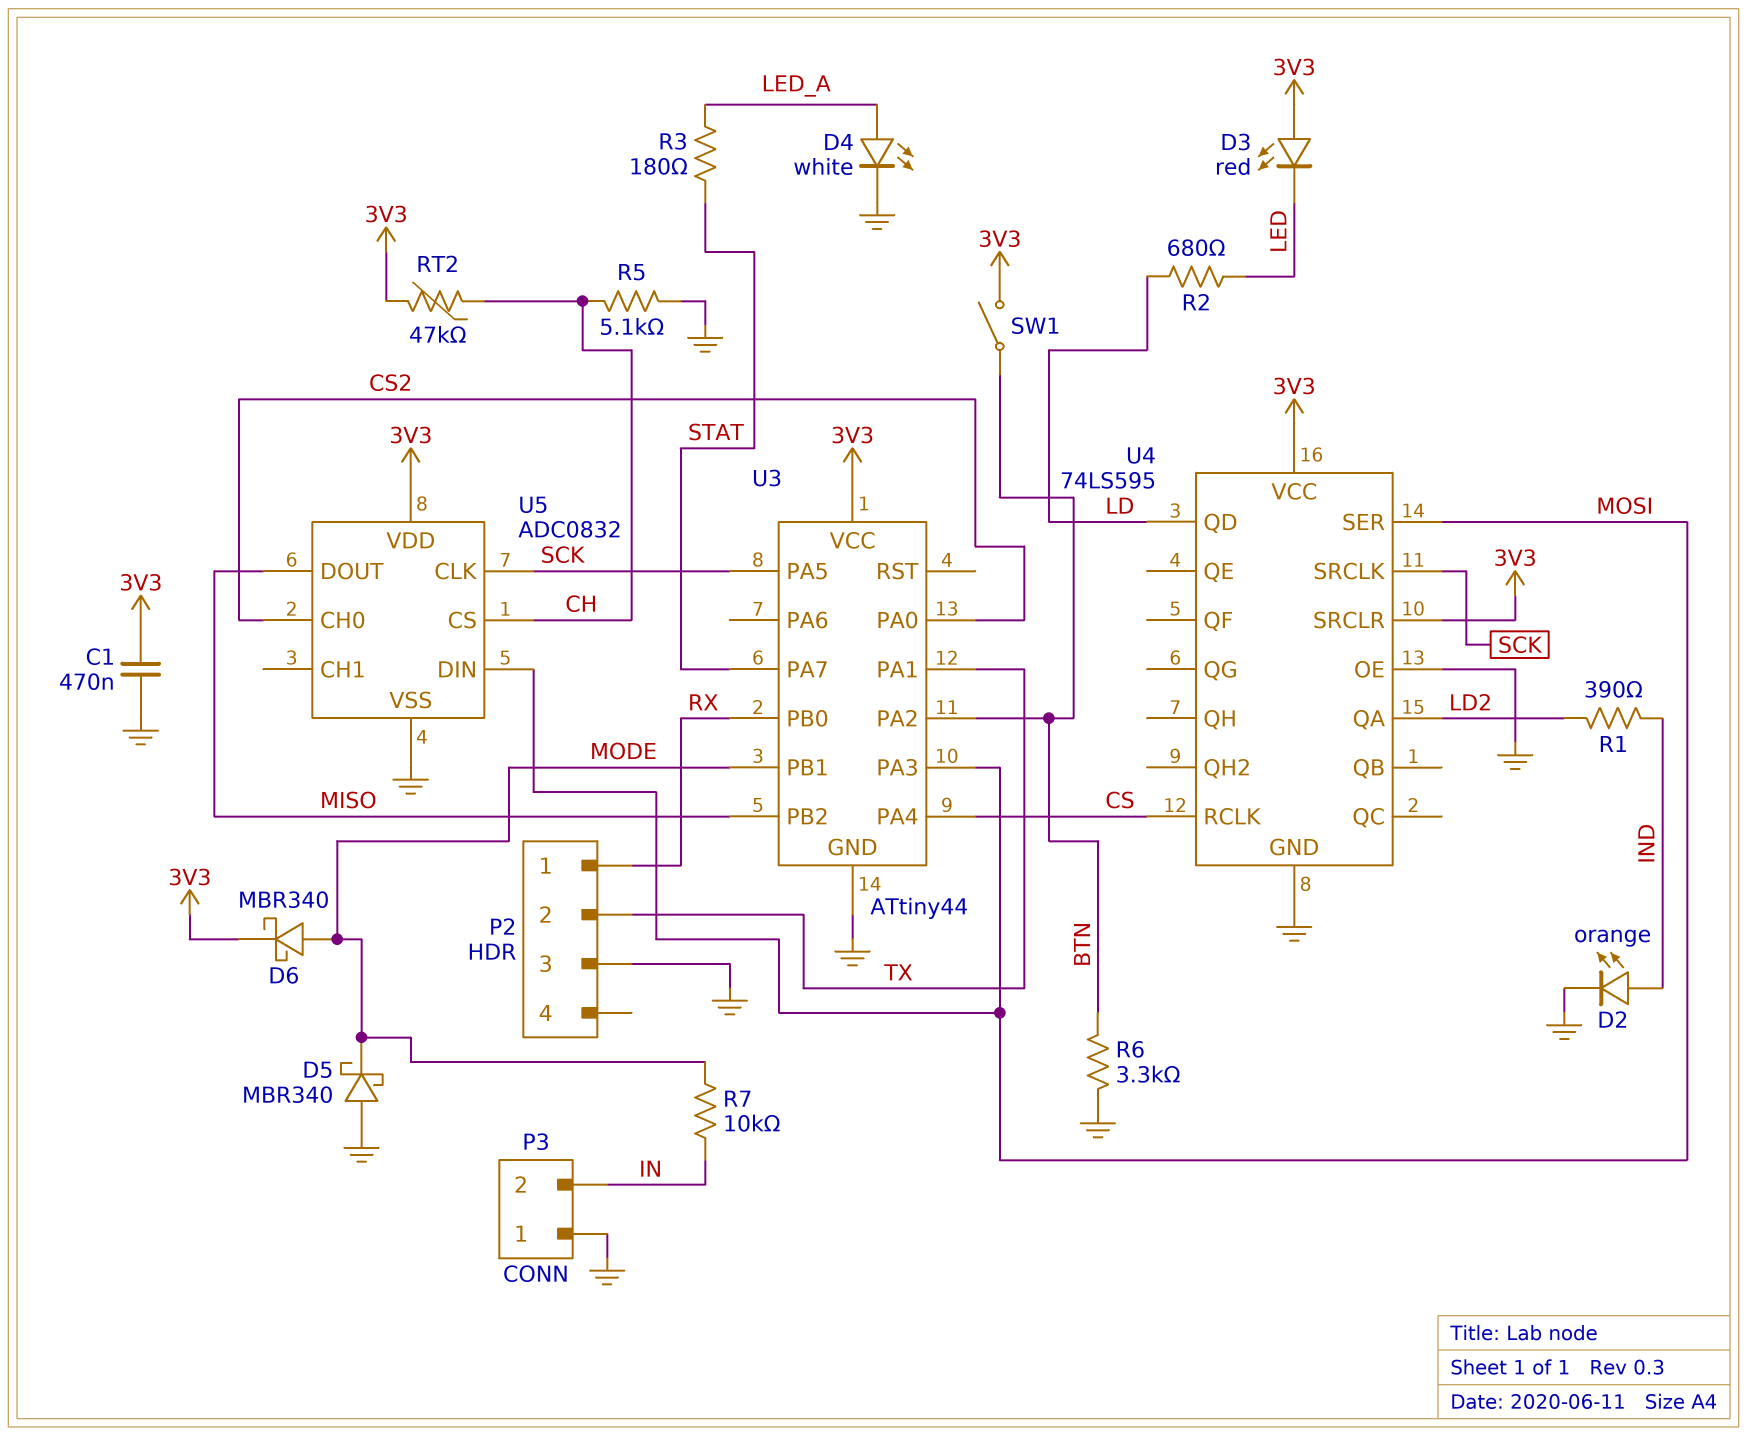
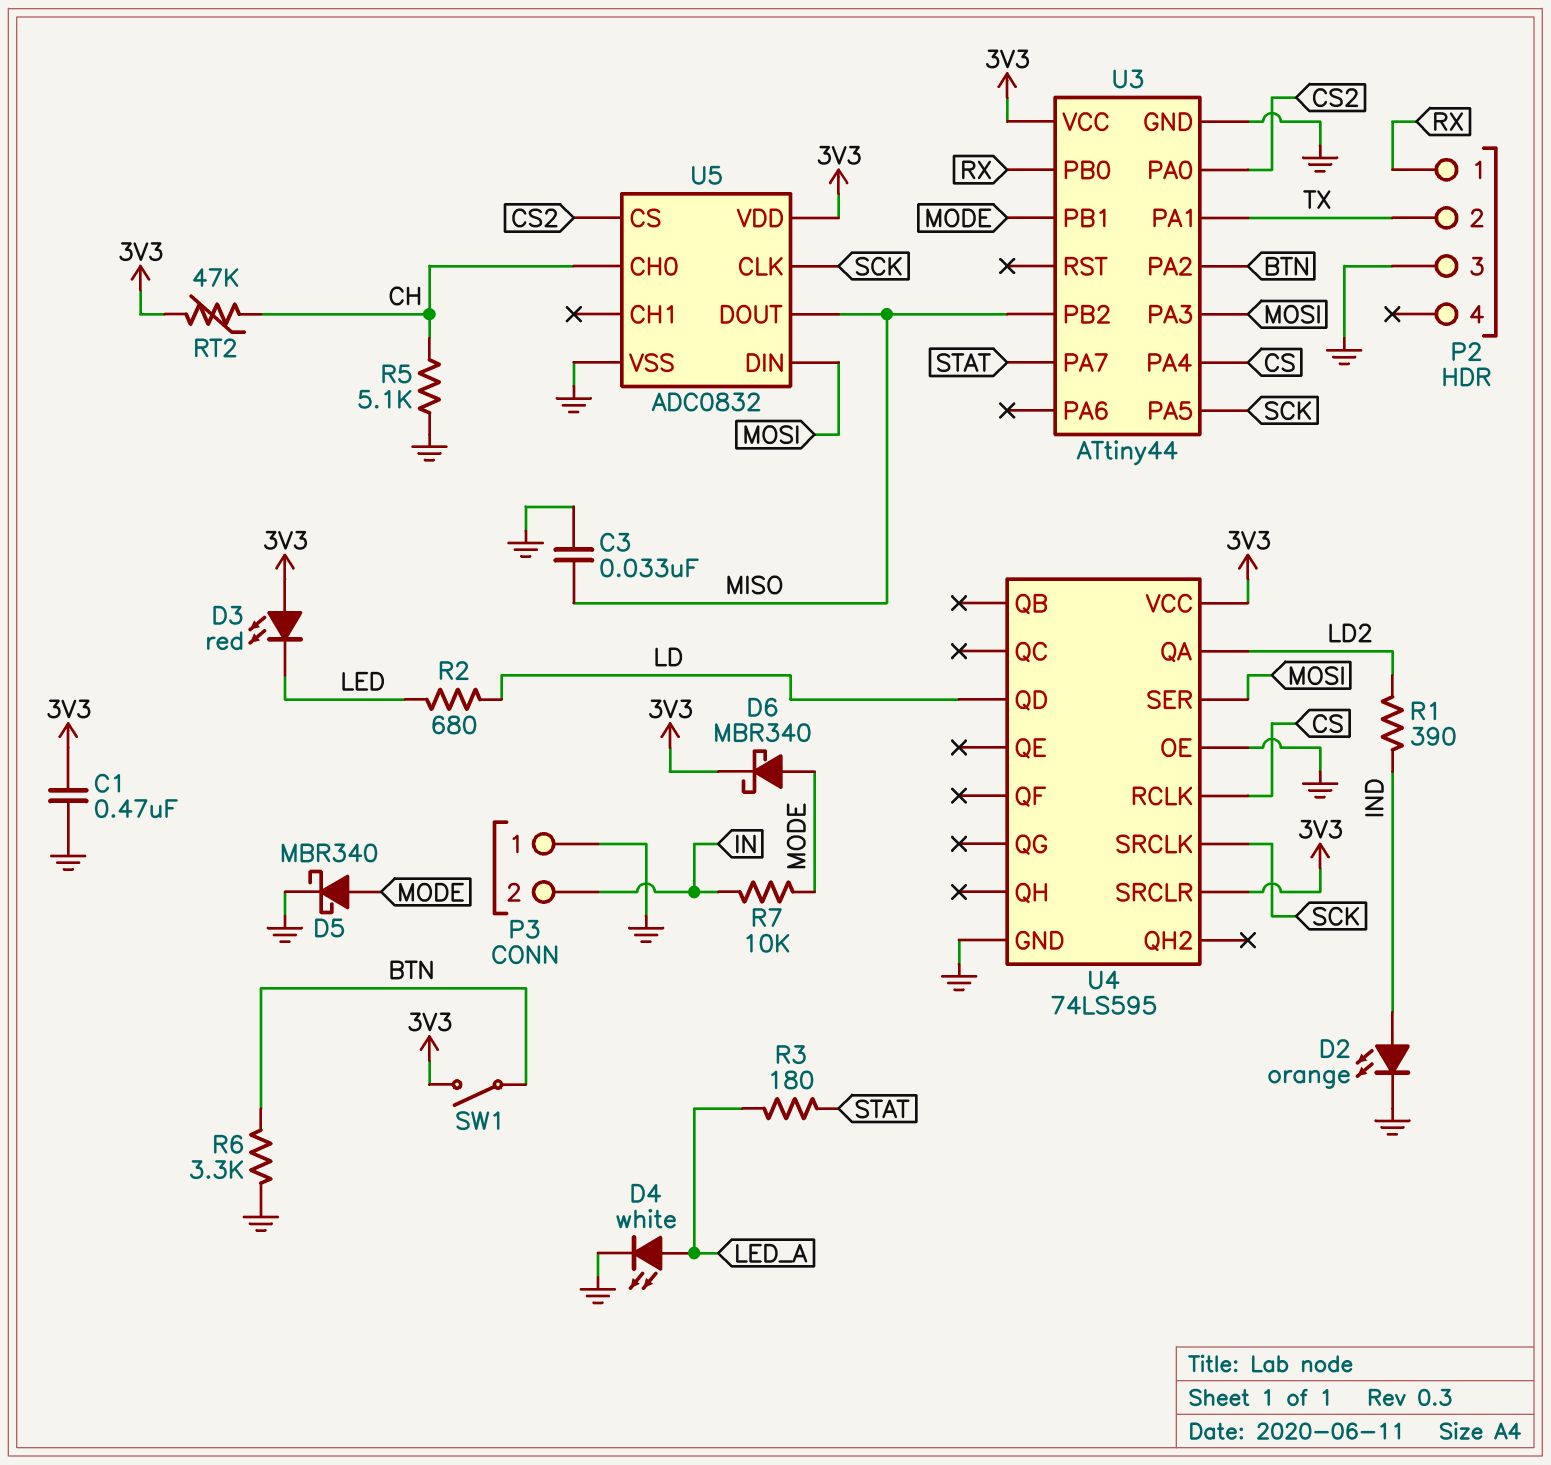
C3: none -> 33nF (GND, MISO)
D5: schottky MBR340 (A GND, K MODE) -> schottky MBR340 (A MODE, K GND)
U5 pin CH0: CS2 -> CH
U5 pin CS: CH -> CS2

